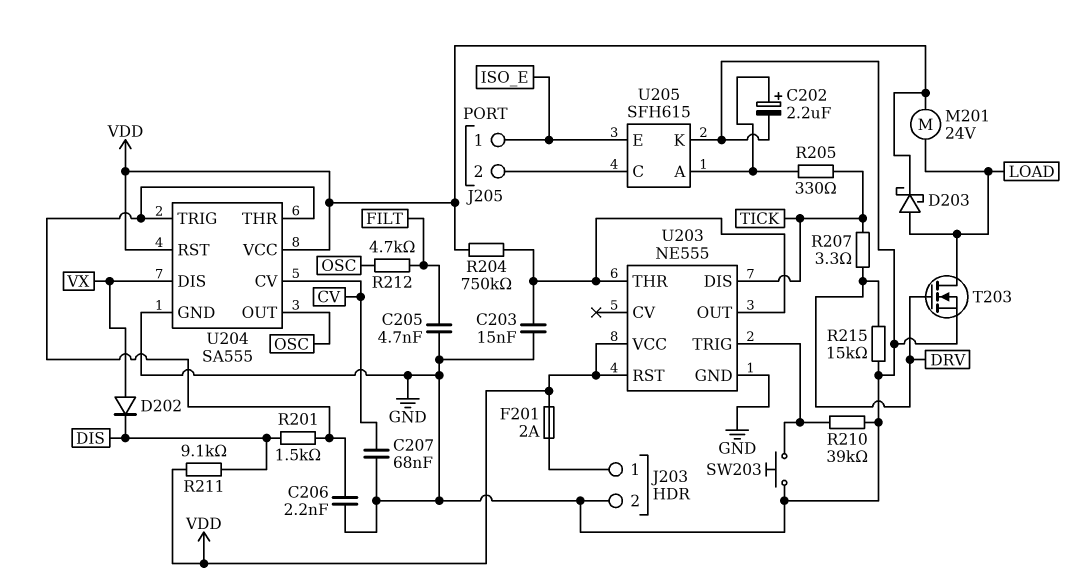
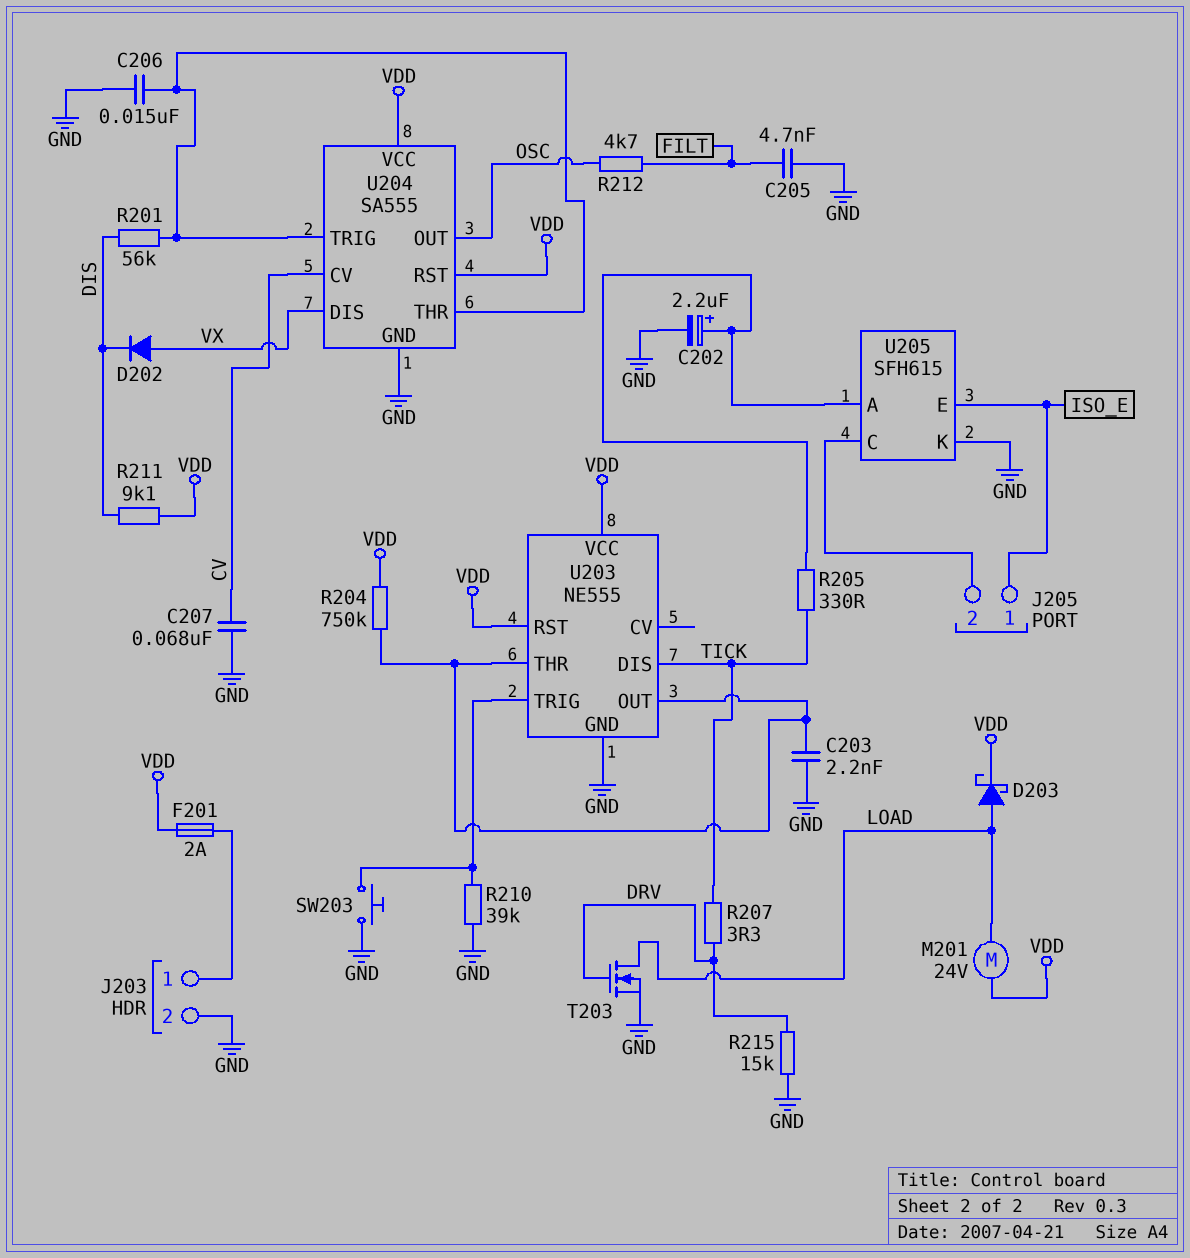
C203: 15nF (GND, U203/OUT) -> 2.2nF (GND, U203/OUT)
C206: 2.2nF (GND, U204/THR) -> 15nF (GND, U204/THR)
R201: 1.5k (DIS, U204/THR) -> 56k (DIS, U204/THR)

